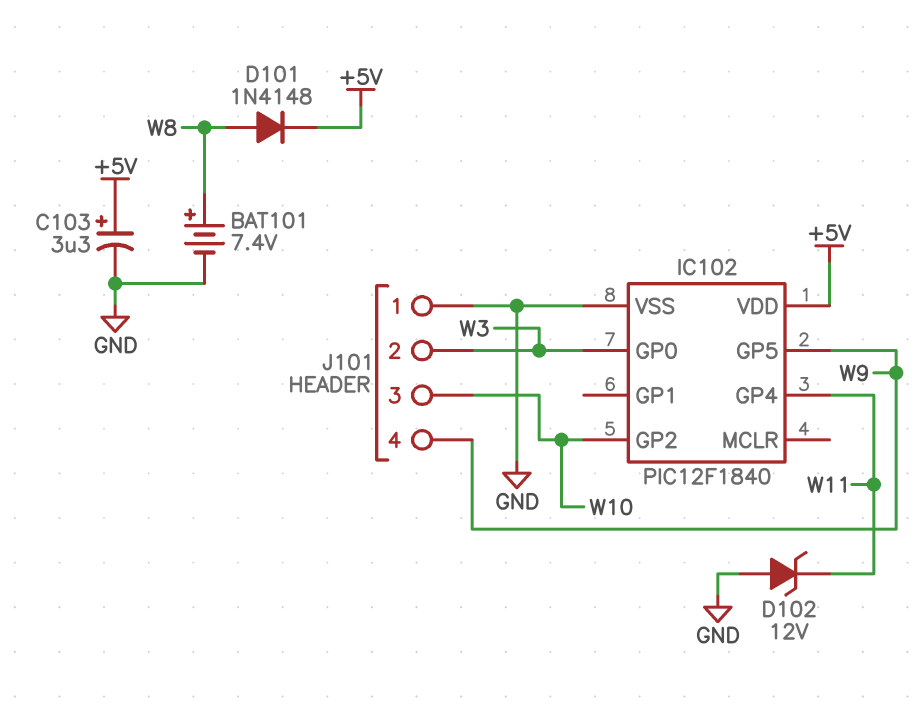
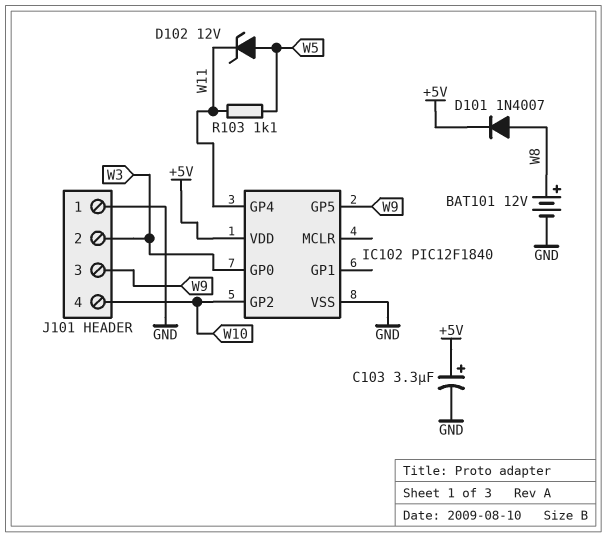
BAT101: 7.4V (plus W8, minus GND) -> 12V (plus W8, minus GND)
D101: diode 1N4148 (A W8, K +5V) -> diode 1N4007 (A W8, K +5V)
D102: zener 12V (A GND, K W11) -> zener 12V (A W5, K W11)
J101 pin 3: W10 -> W9
J101 pin 4: W9 -> W10
R103: none -> 1.1k (W5, W11)

